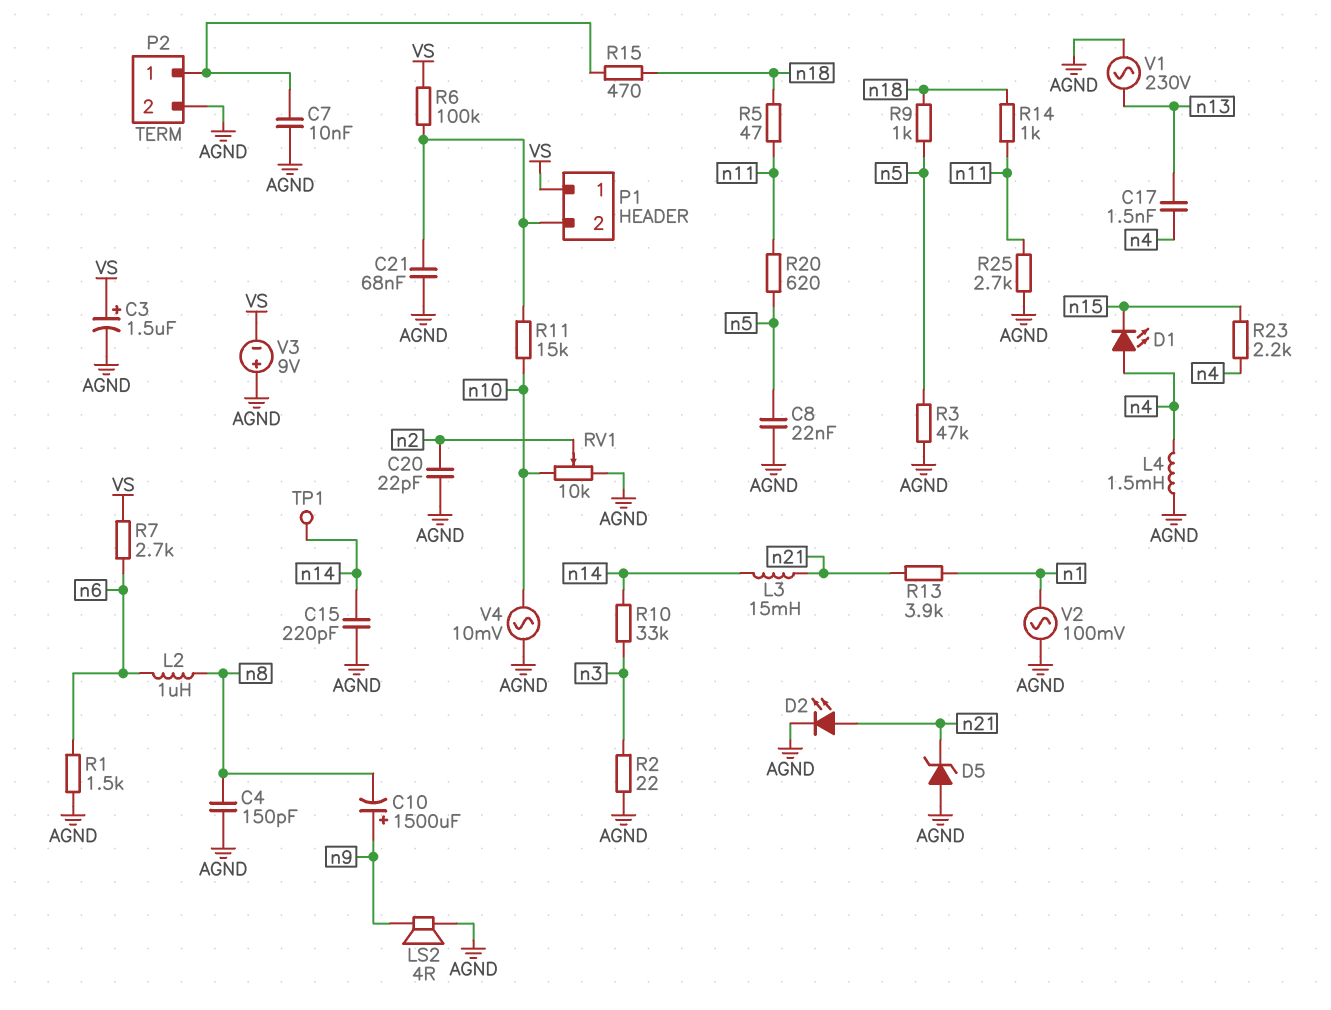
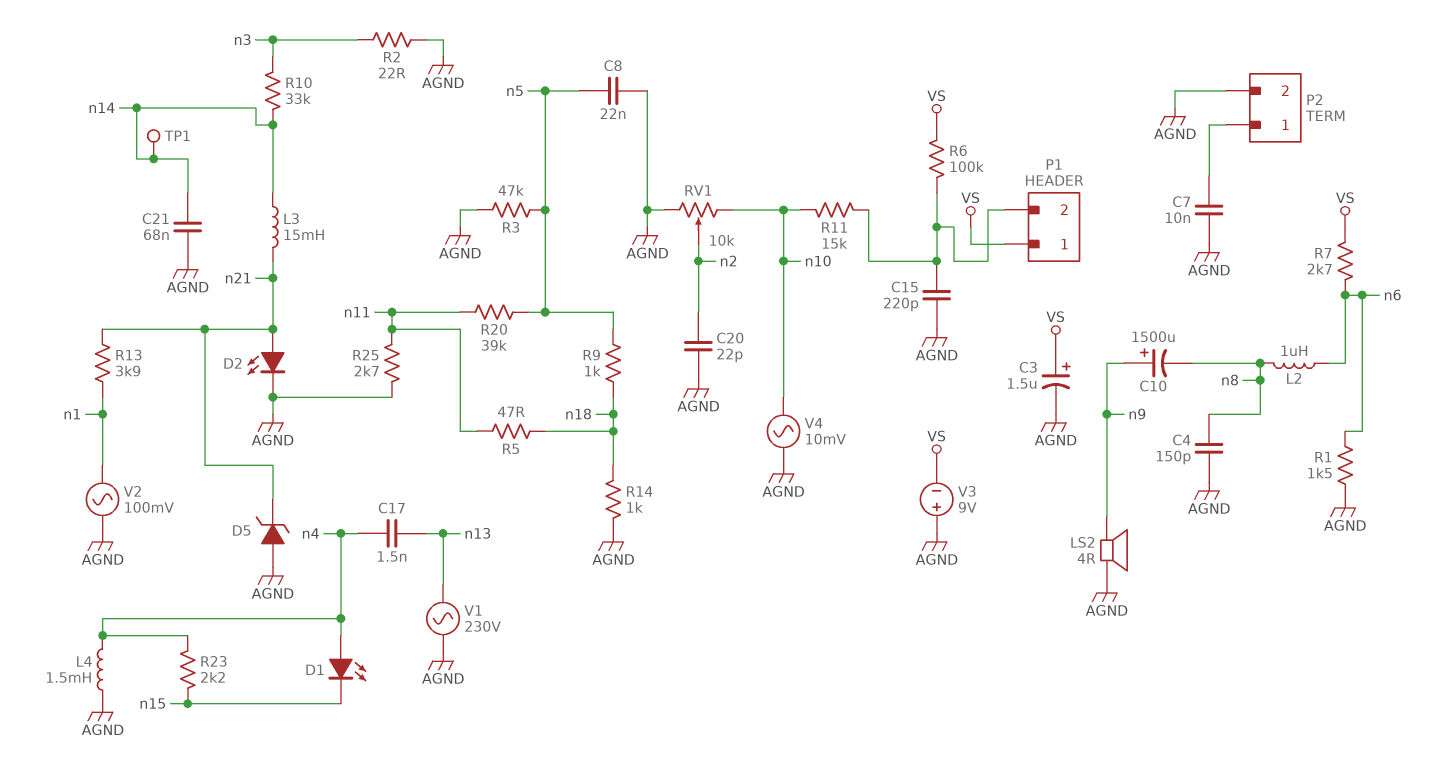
C15: 220pF (AGND, n14) -> 220pF (AGND, P1/2)
C21: 68nF (AGND, P1/2) -> 68nF (AGND, n14)
R14: 1k (n11, n18) -> 1k (AGND, n18)
R15: 470 (P2/1, n18) -> none
R20: 620 (n5, n11) -> 39k (n5, n11)

